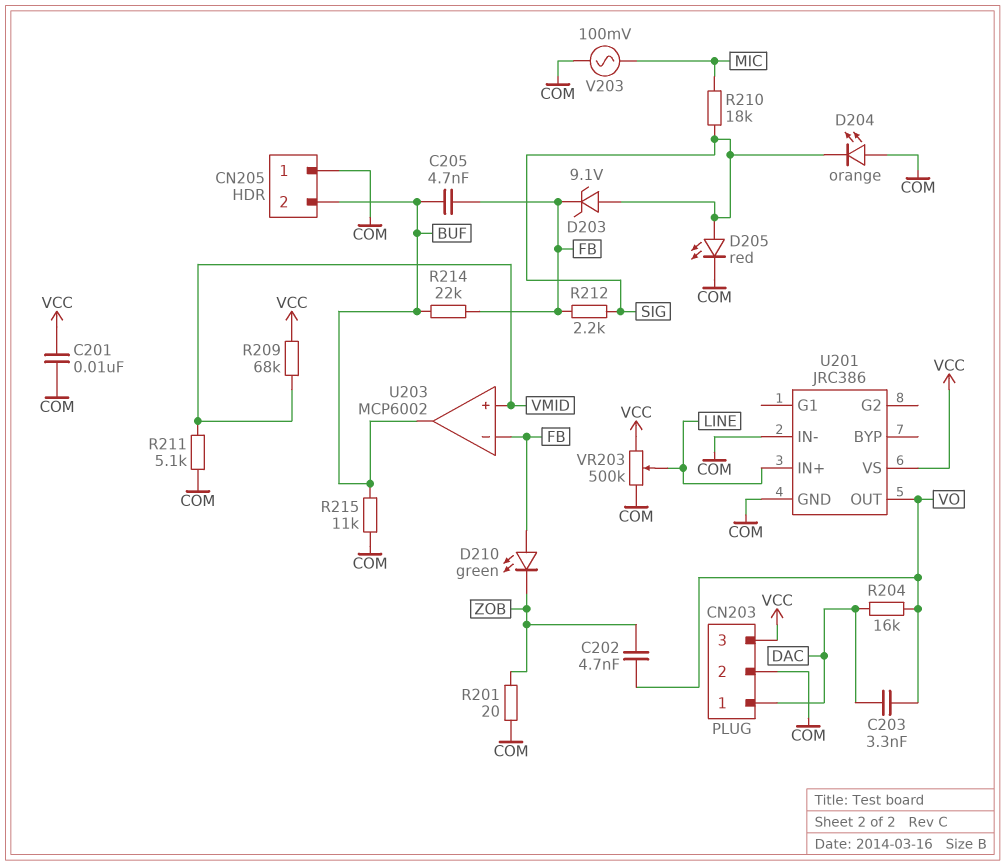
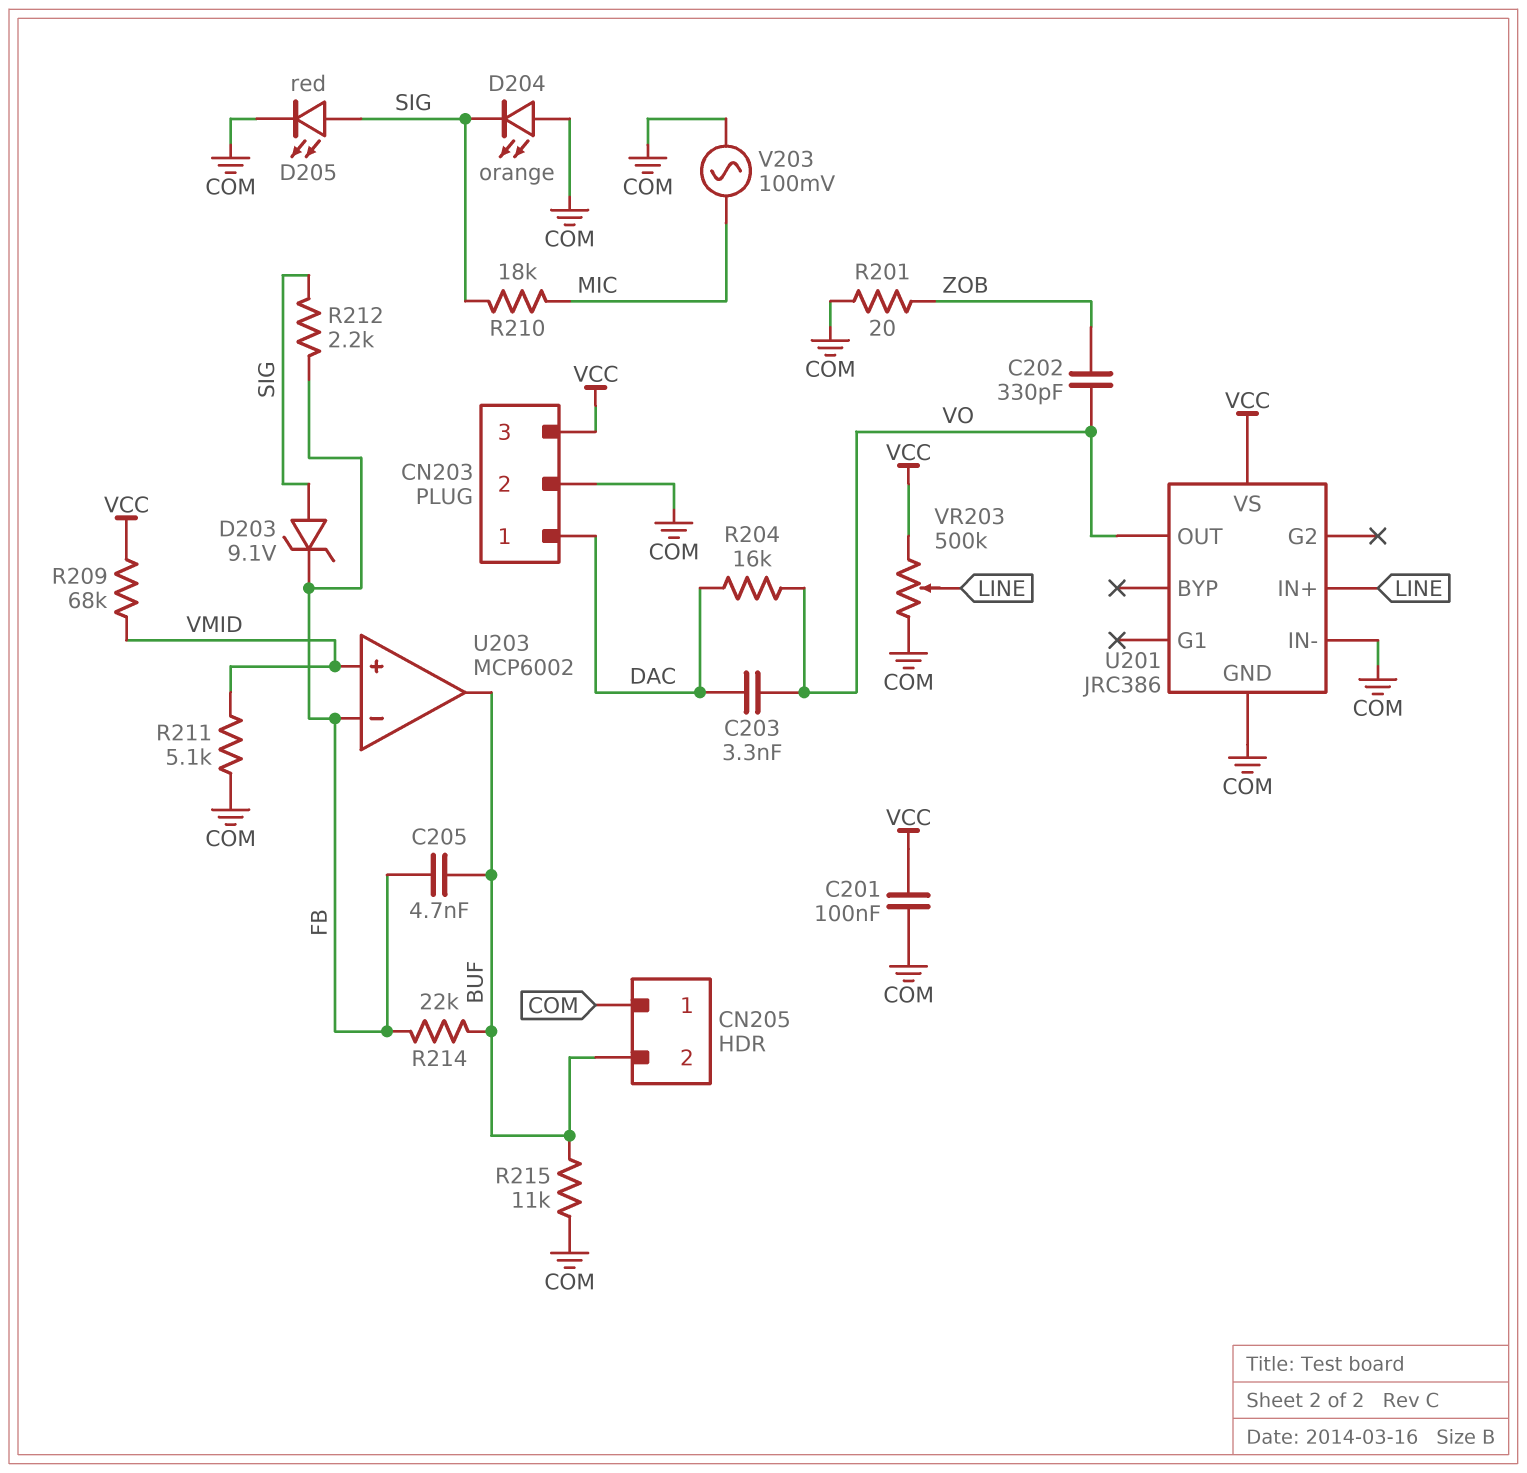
C201: 10nF (COM, VCC) -> 100nF (COM, VCC)
C202: 4.7nF (VO, ZOB) -> 330pF (VO, ZOB)
D210: LED green (A FB, K ZOB) -> none

